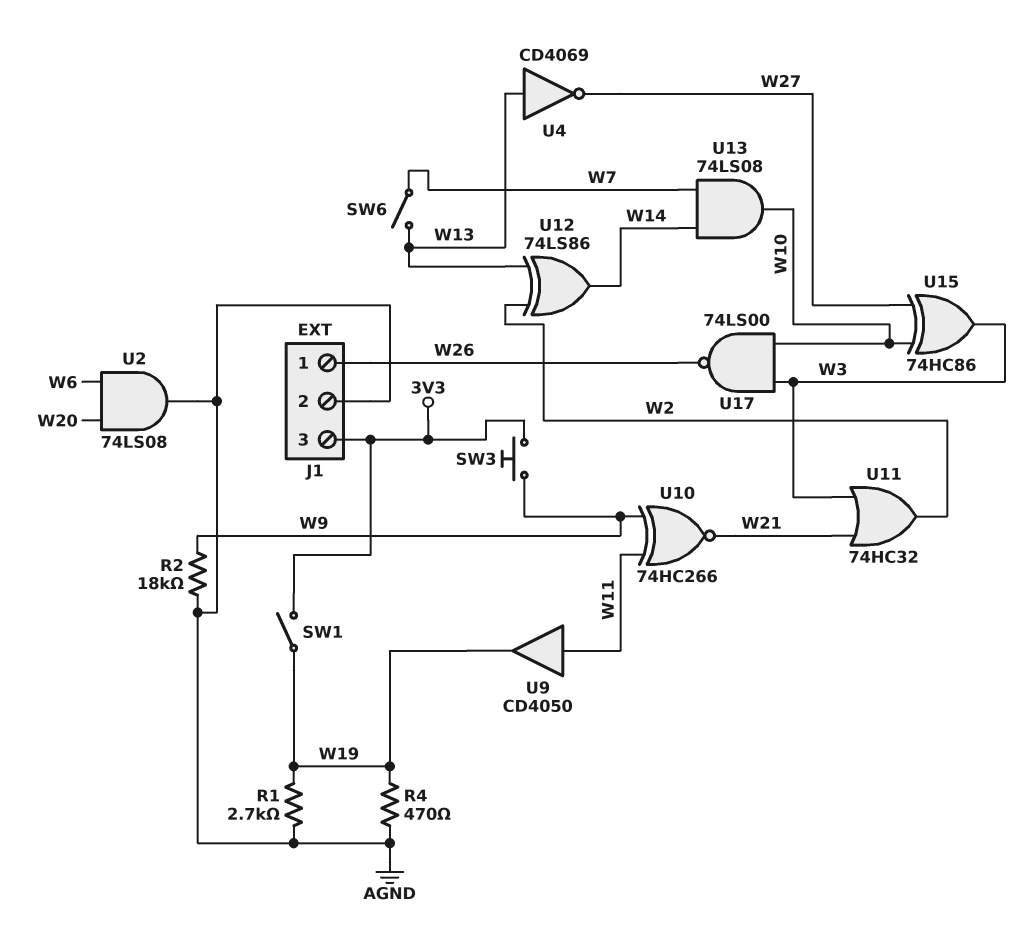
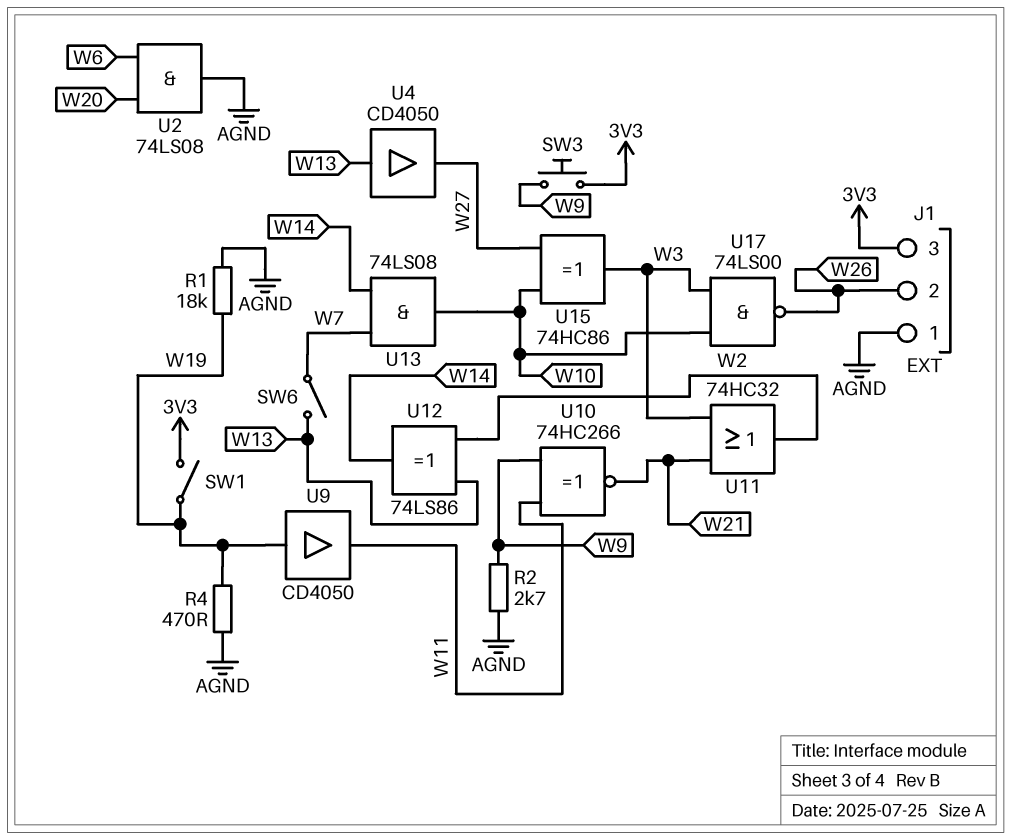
J1 pin 1: W26 -> AGND
J1 pin 2: AGND -> W26
R1: 2.7k (AGND, W19) -> 18k (AGND, W19)
R2: 18k (AGND, W9) -> 2.7k (AGND, W9)
U4: NOT CD4069 (in W13, out W27) -> buffer CD4050 (in W13, out W27)
U9: buffer CD4050 (in W11, out W19) -> buffer CD4050 (in W19, out W11)

